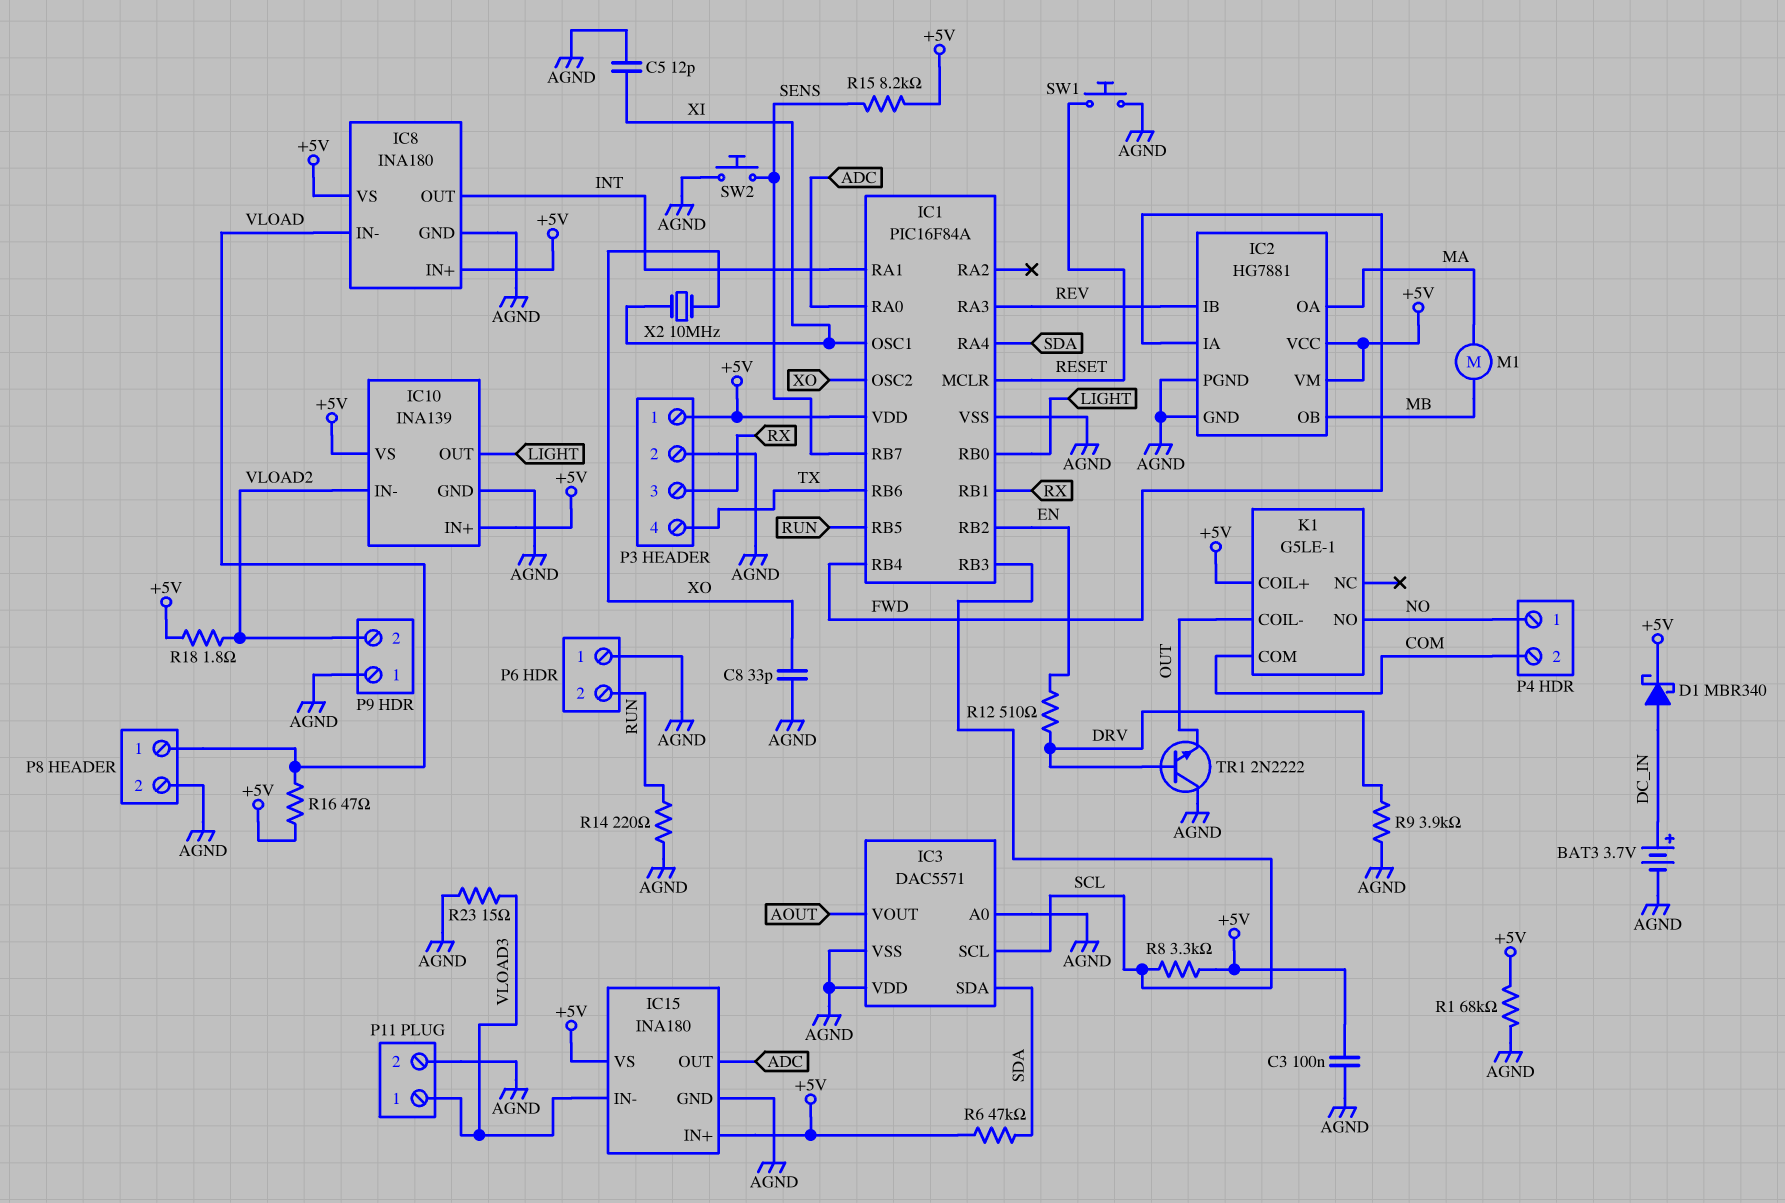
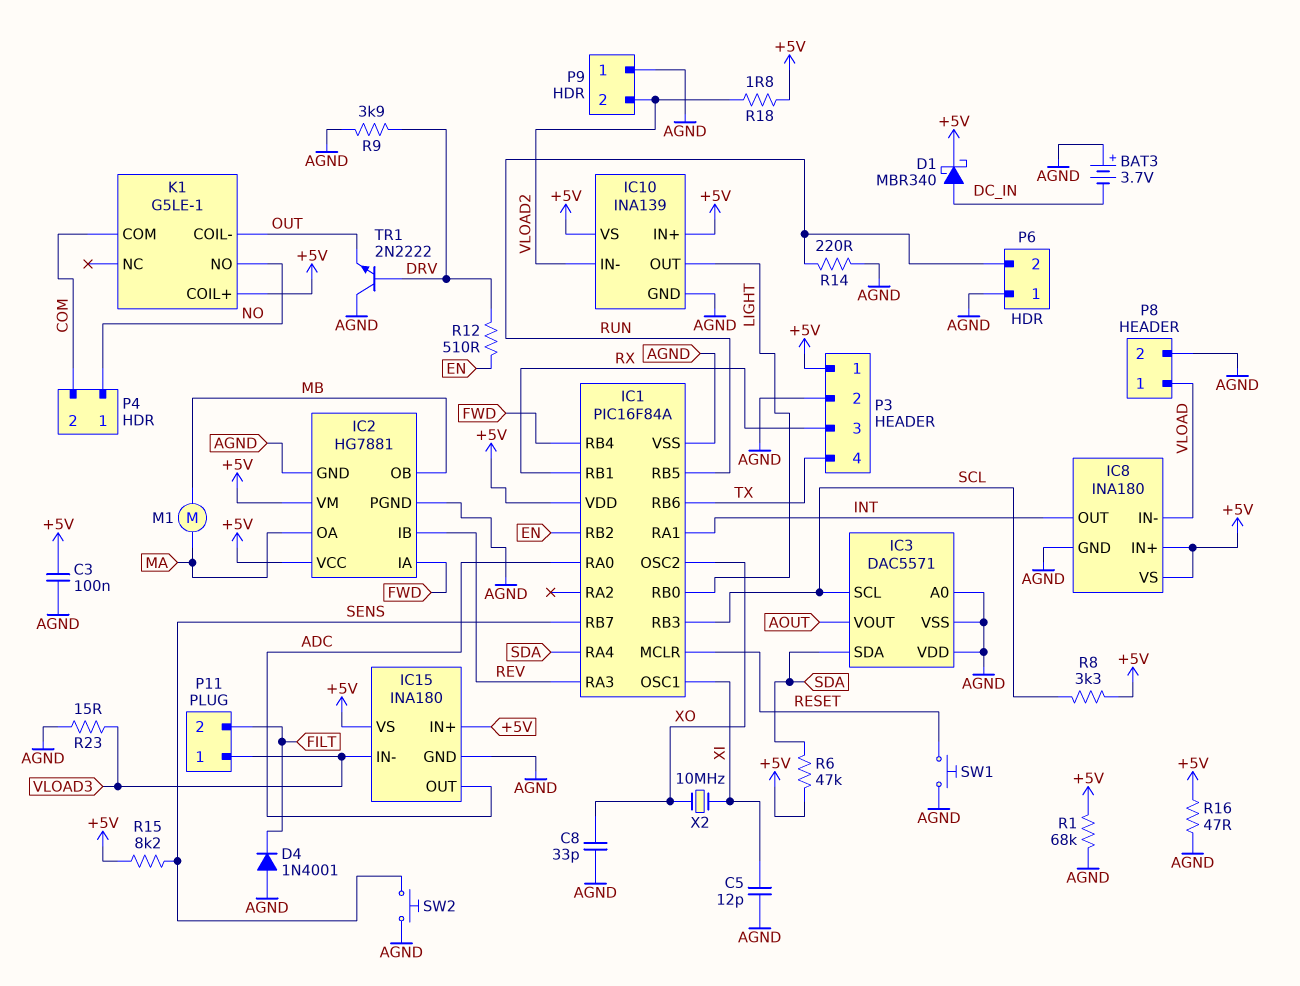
BAT3: 3.7V (plus DC_IN, minus AGND) -> 3.7V (plus AGND, minus DC_IN)
D4: none -> diode 1N4001 (A AGND, K FILT)
P11 pin 2: AGND -> FILT
R16: 47 (+5V, VLOAD) -> 47 (+5V, AGND)

